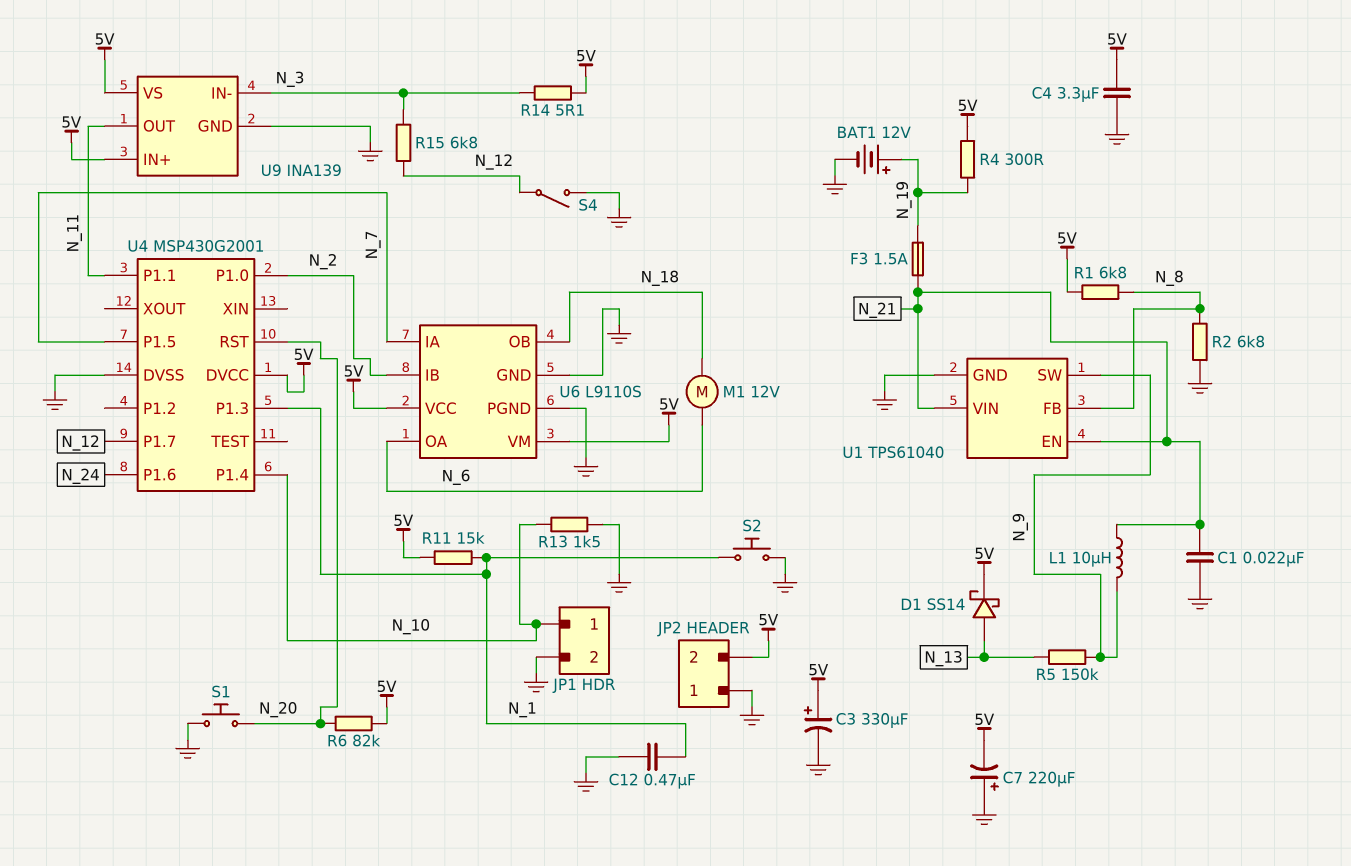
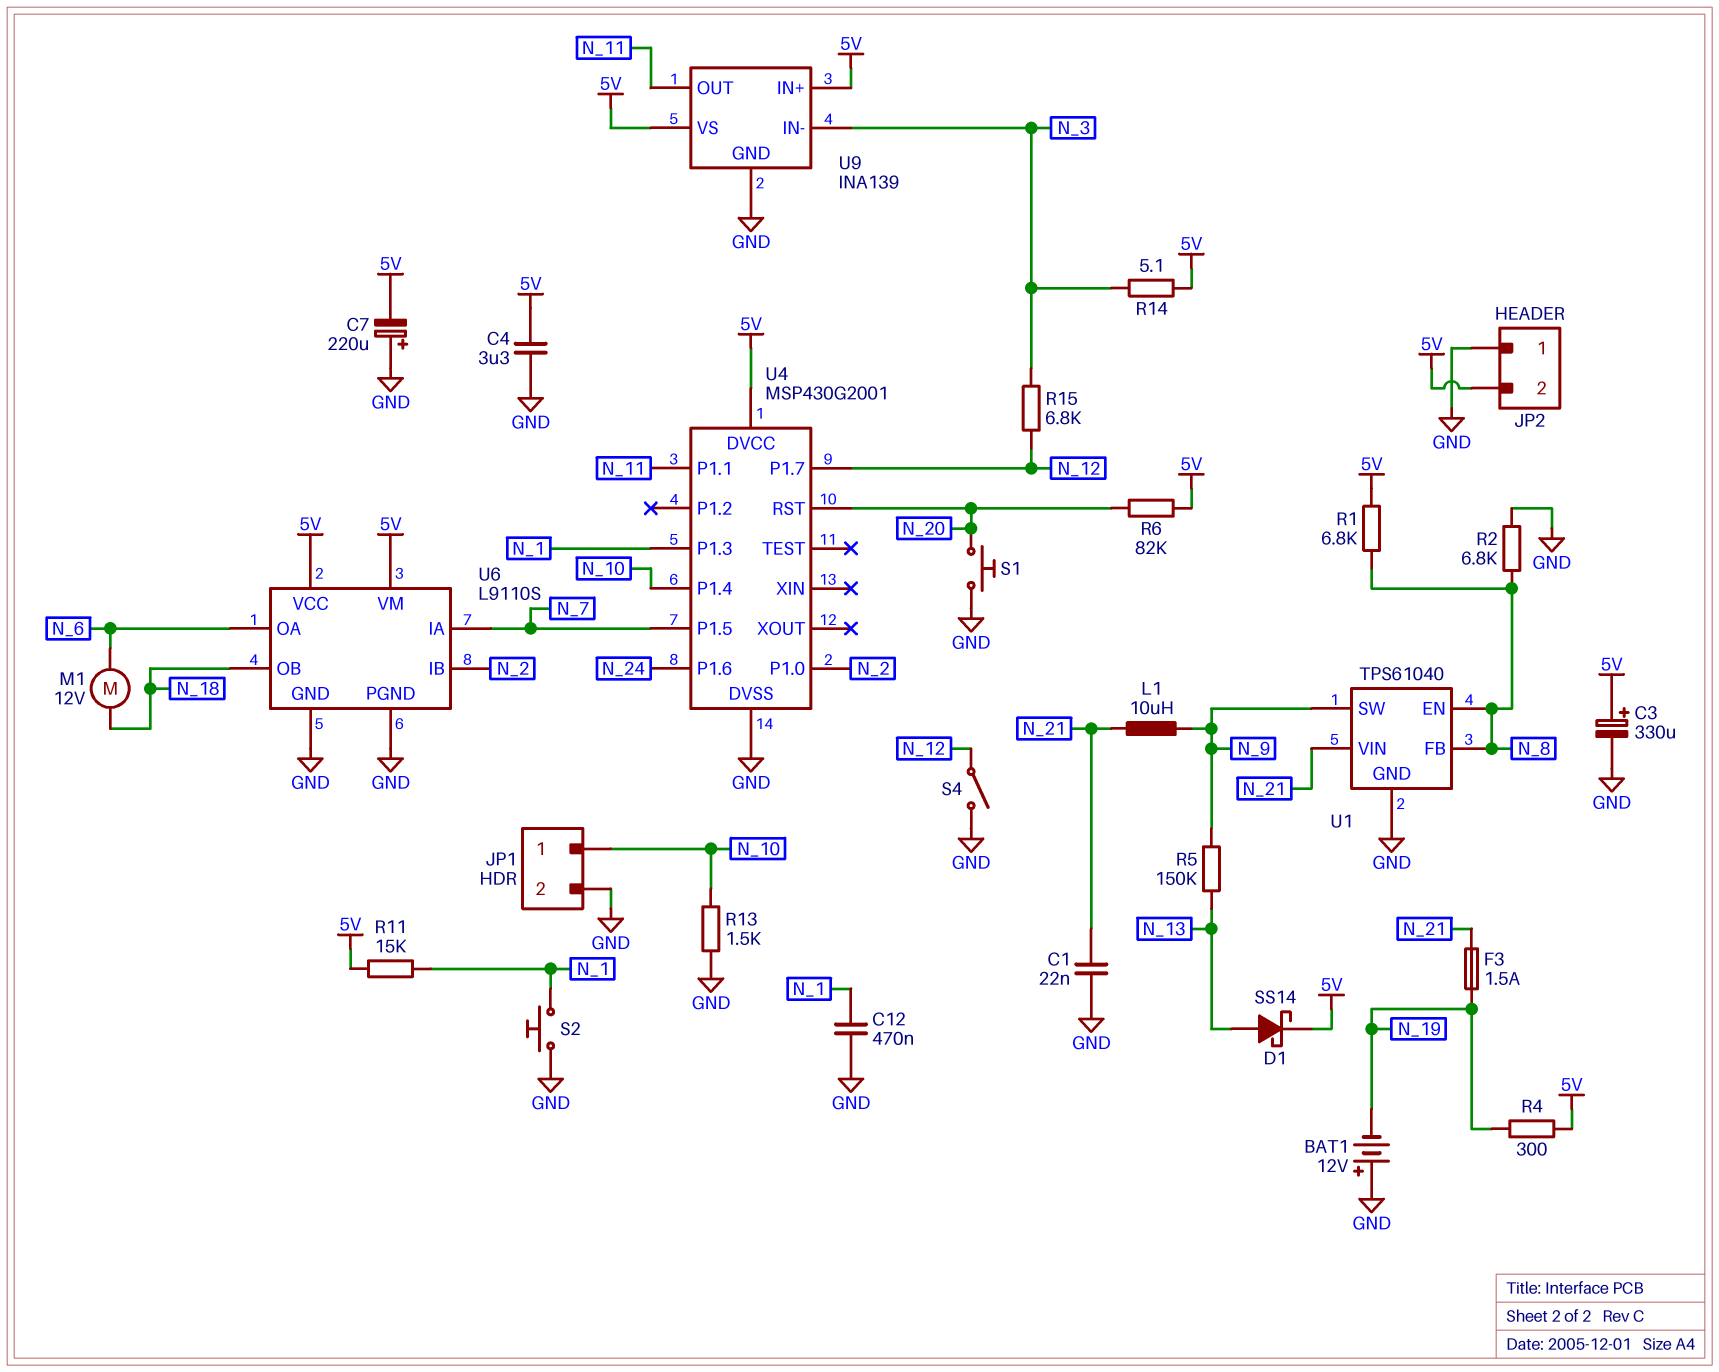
BAT1: 12V (plus N_19, minus GND) -> 12V (plus GND, minus N_19)
U1 pin EN: N_21 -> N_8

